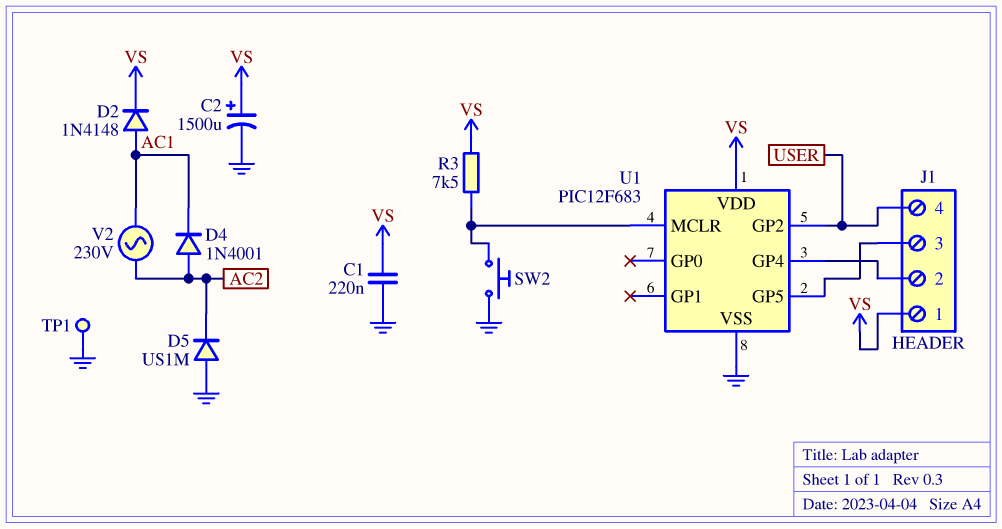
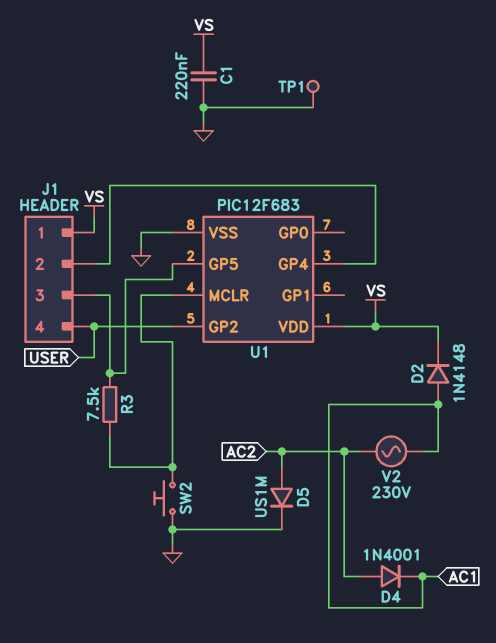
C2: 1500uF (plus VS, minus GND) -> none
D5: diode US1M (A GND, K AC2) -> diode US1M (A AC2, K GND)
R3: 7.5k (U1/MCLR, VS) -> 7.5k (J1/3, U1/MCLR)

